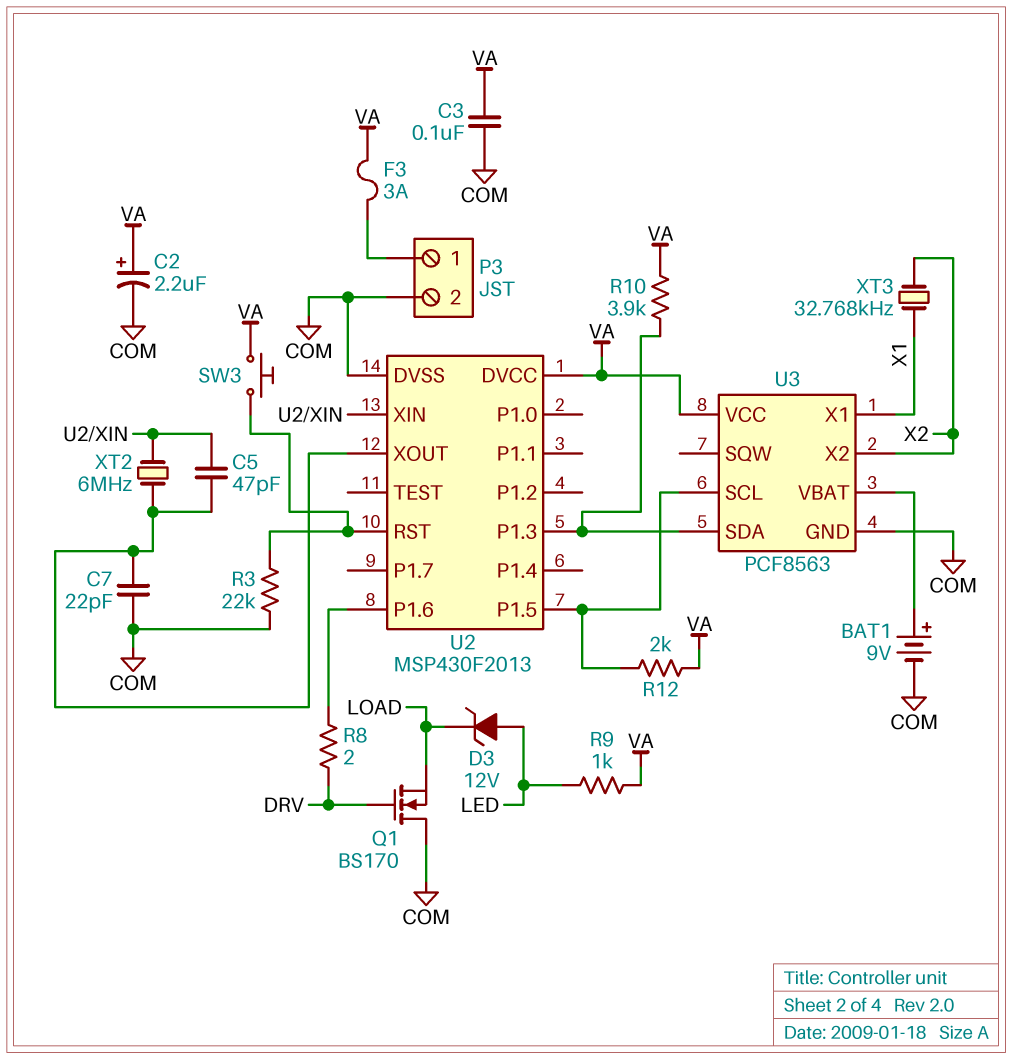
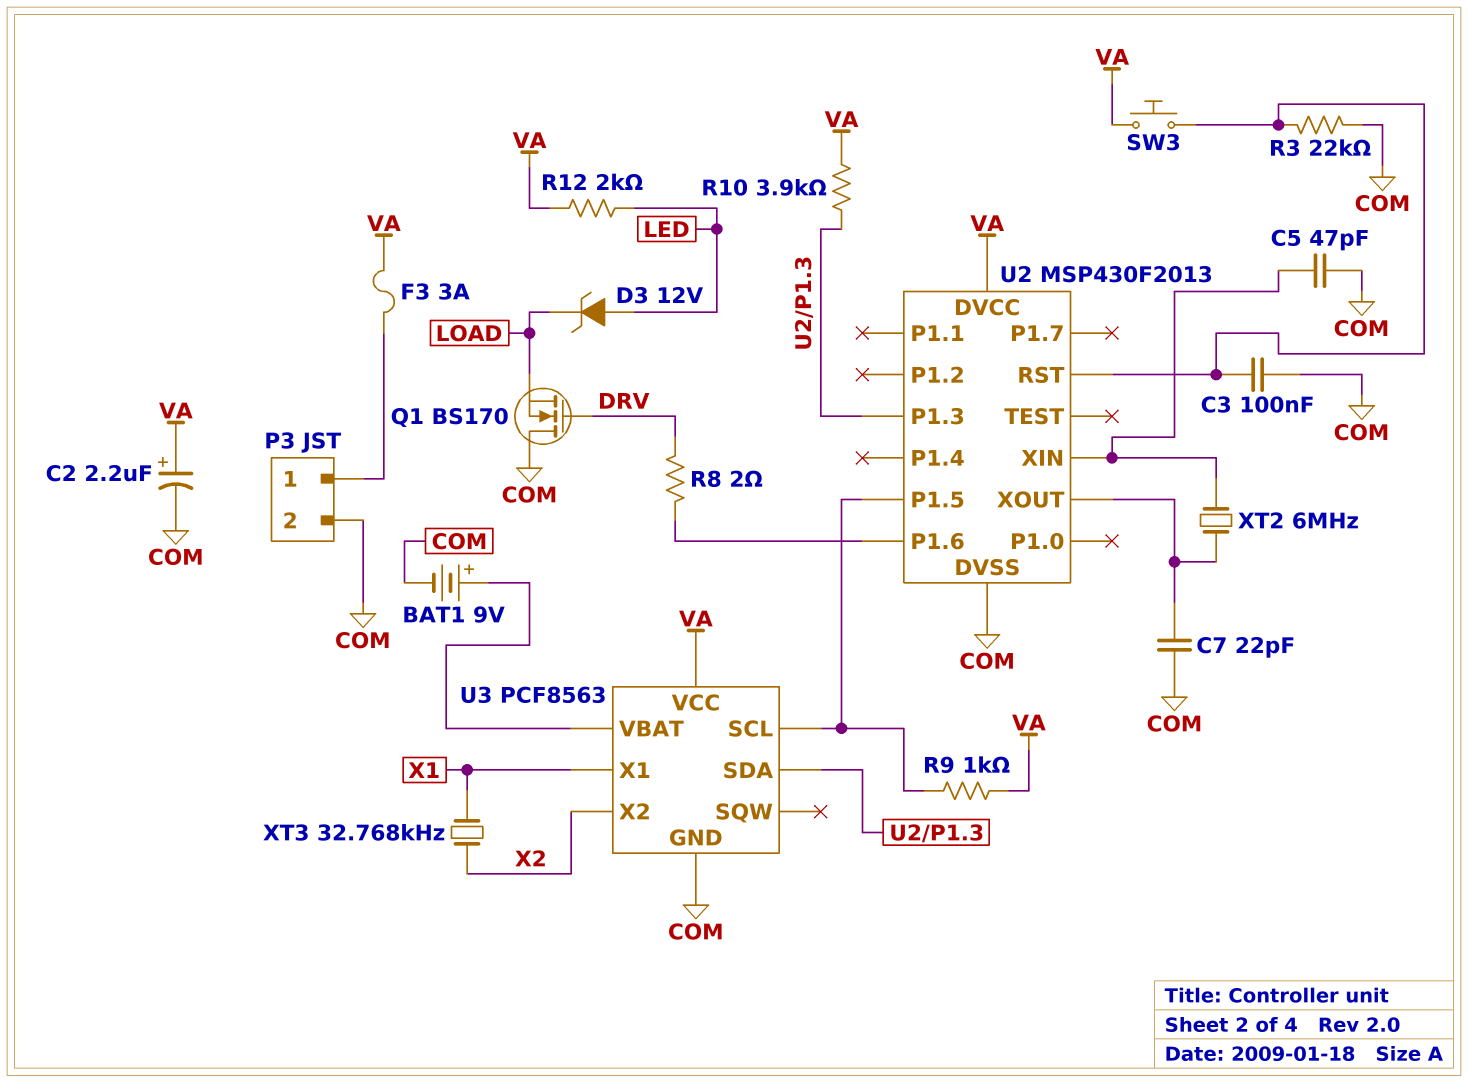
C3: 100nF (COM, VA) -> 100nF (COM, U2/RST)
C5: 47pF (U2/XIN, U2/XOUT) -> 47pF (COM, U2/XIN)
R9: 1k (LED, VA) -> 1k (U2/P1.5, VA)
R12: 2k (U2/P1.5, VA) -> 2k (LED, VA)

